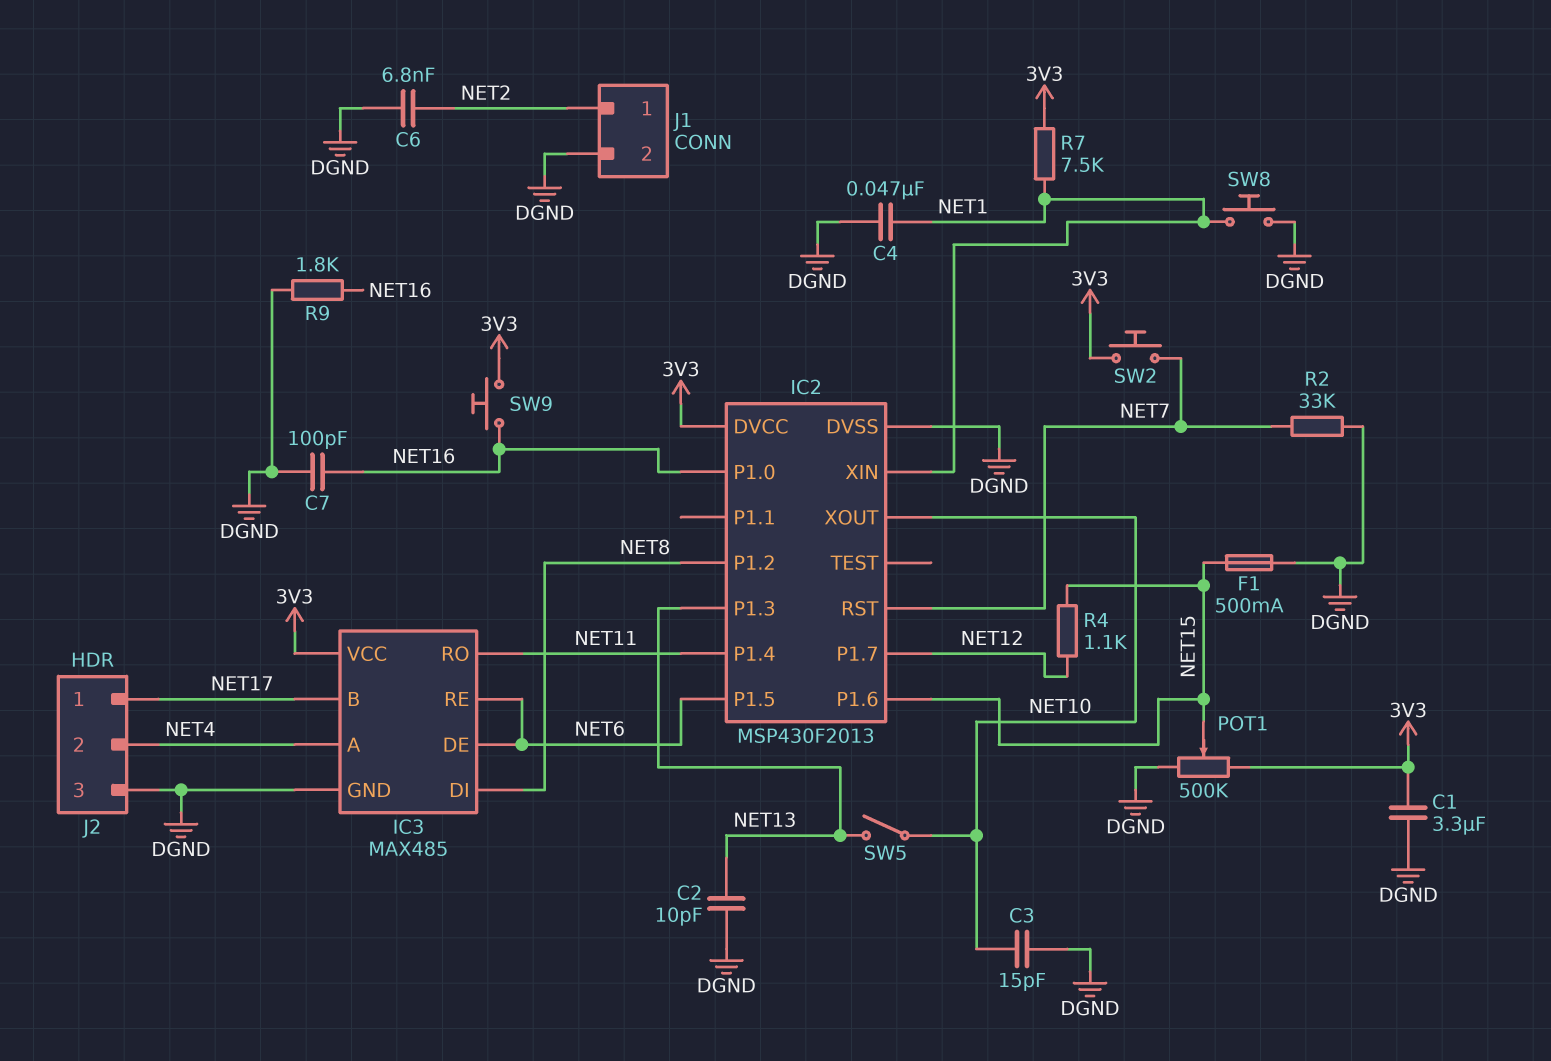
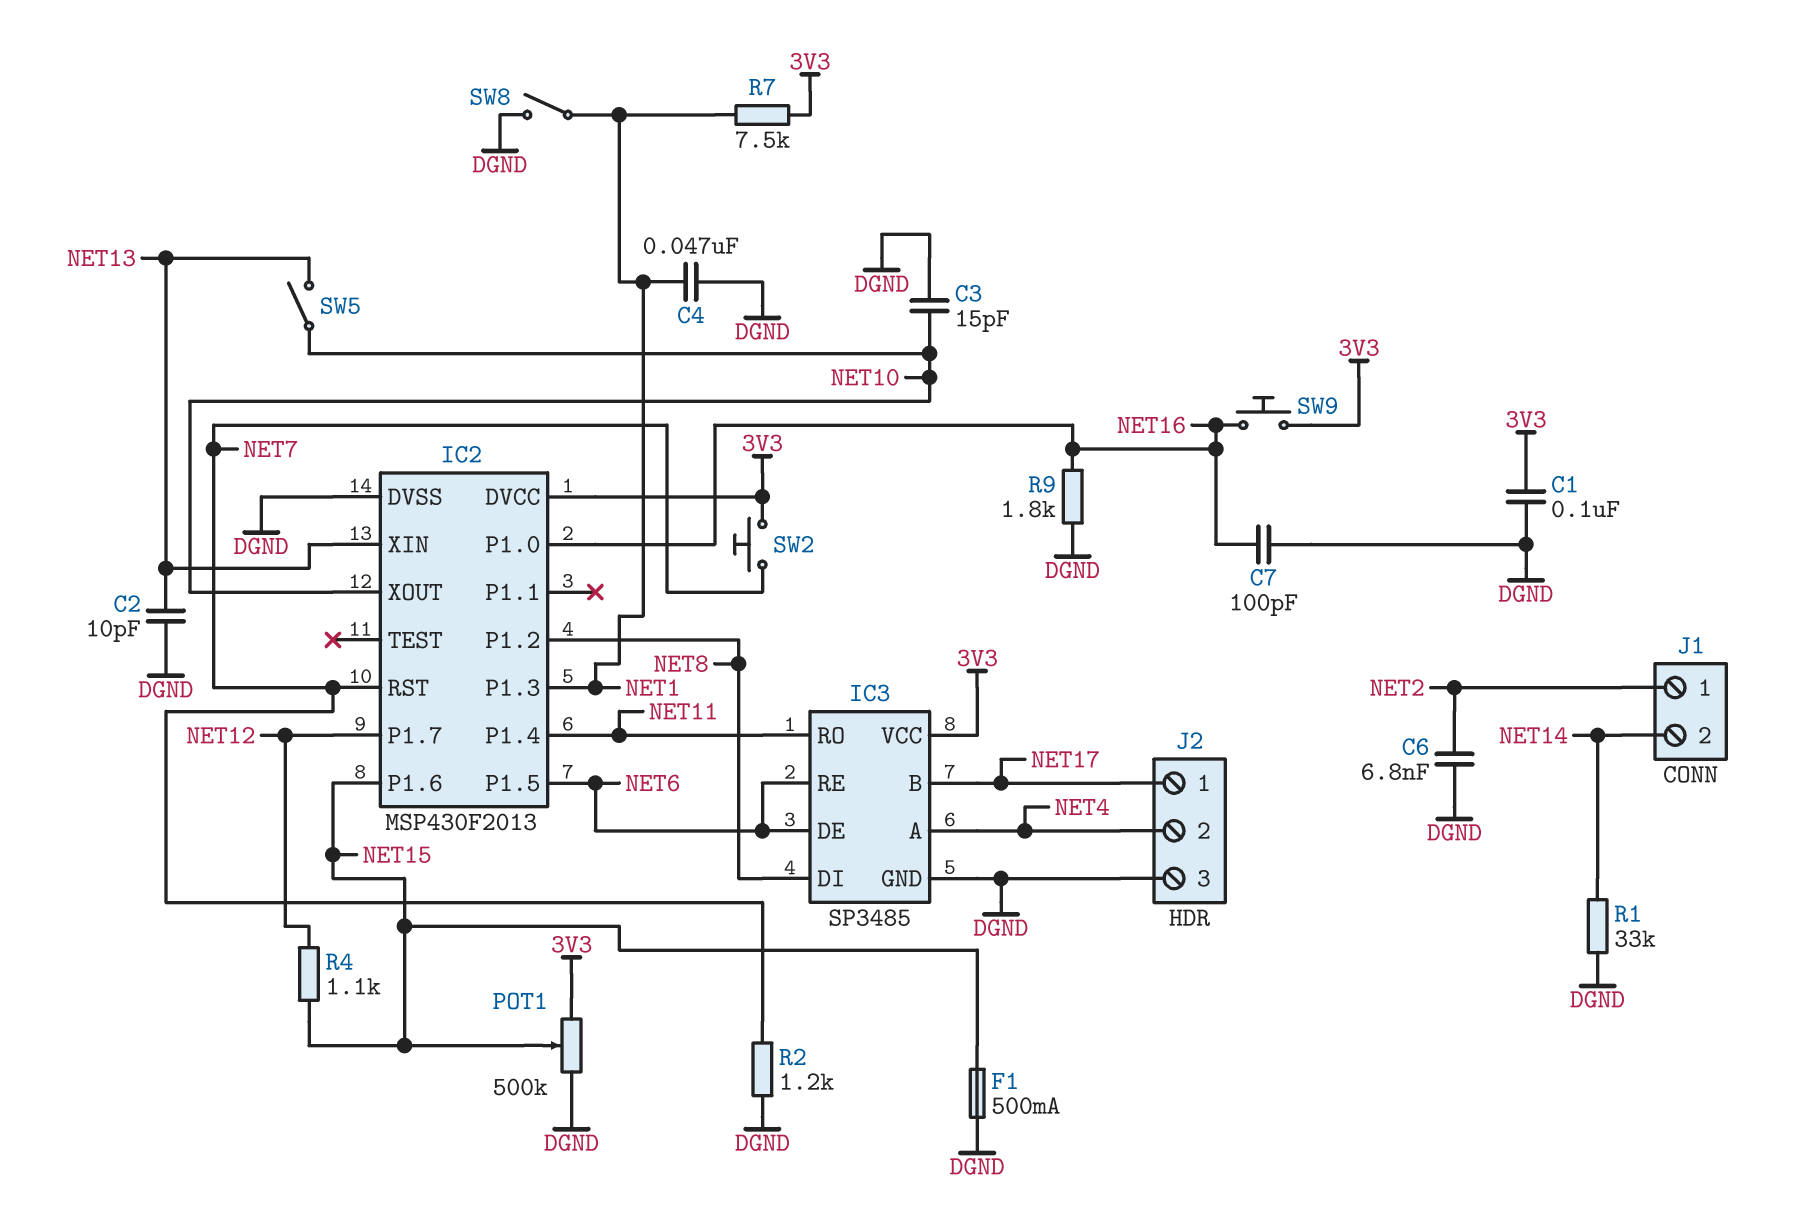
C1: 3.3uF (3V3, DGND) -> 100nF (3V3, DGND)
IC2 pin P1.3: NET13 -> NET1
IC2 pin XIN: NET1 -> NET13
IC3: MAX485 -> SP3485
J1 pin 2: DGND -> NET14
R1: none -> 33k (DGND, NET14)
R2: 33k (DGND, NET7) -> 1.2k (DGND, NET7)
SW8: button (DGND, NET1) -> switch (DGND, NET1)

